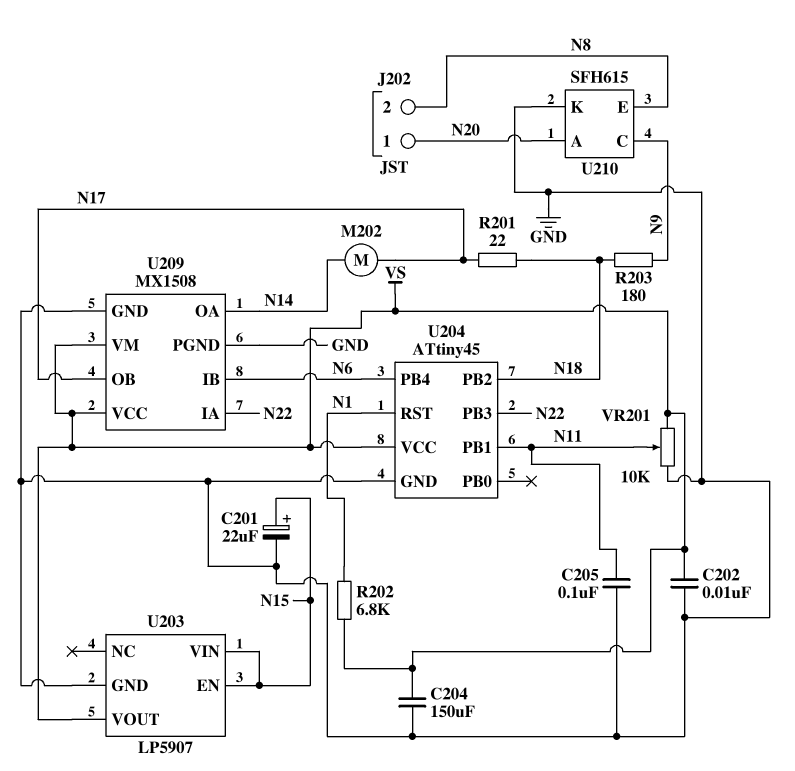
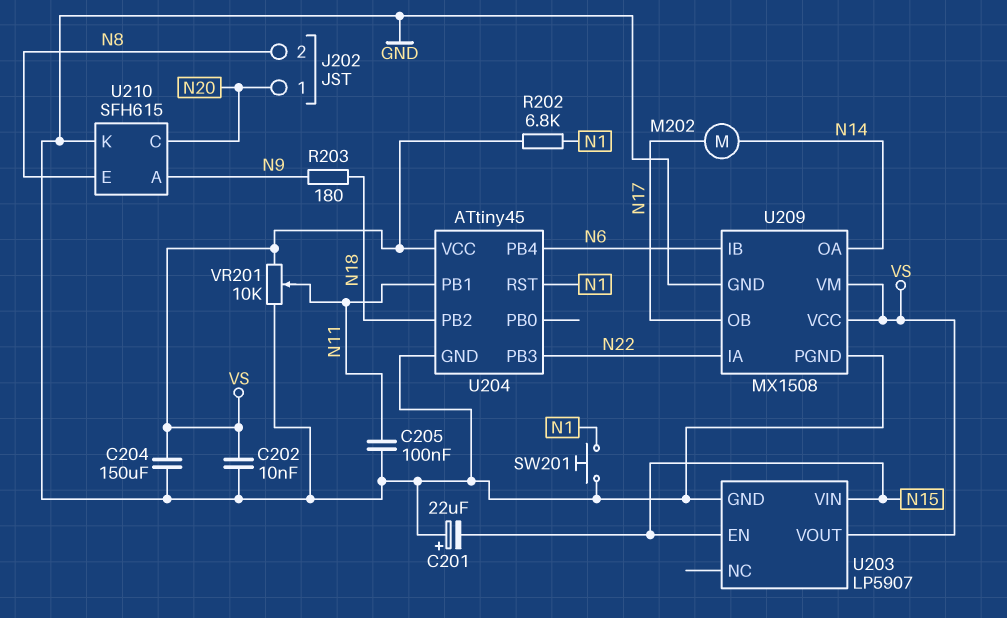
C201: 22uF (plus N15, minus GND) -> 22uF (plus GND, minus N15)
R201: 22 (N17, N18) -> none
SW201: none -> button (GND, N1)
U210 pin A: N20 -> N9
U210 pin C: N9 -> N20

